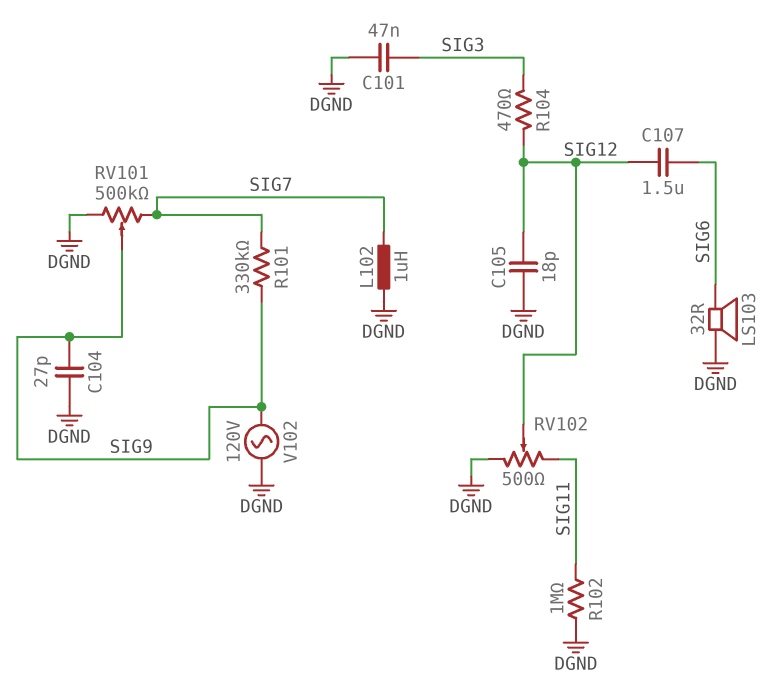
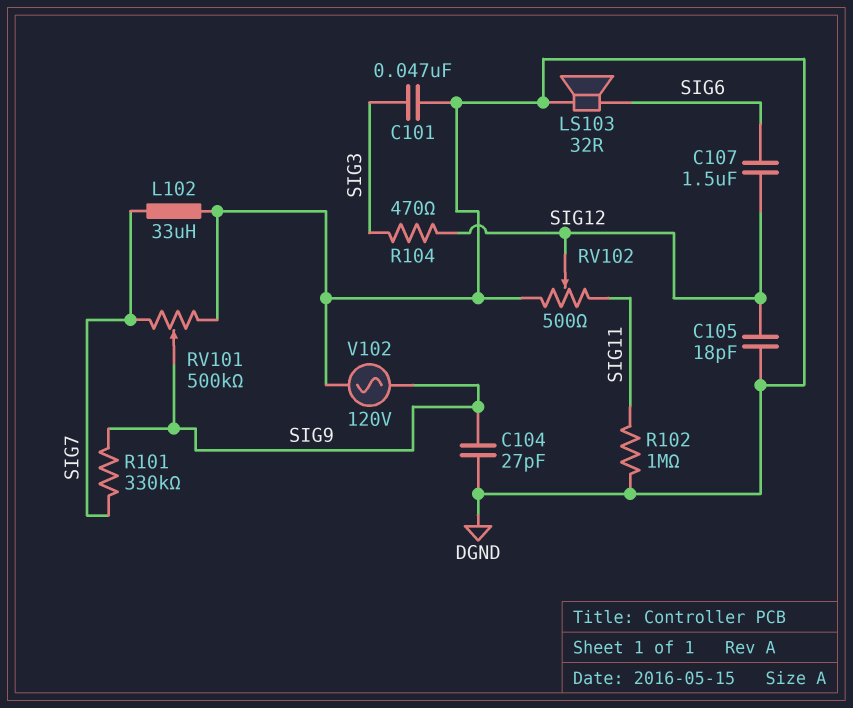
L102: 1uH (DGND, SIG7) -> 33uH (DGND, SIG7)

